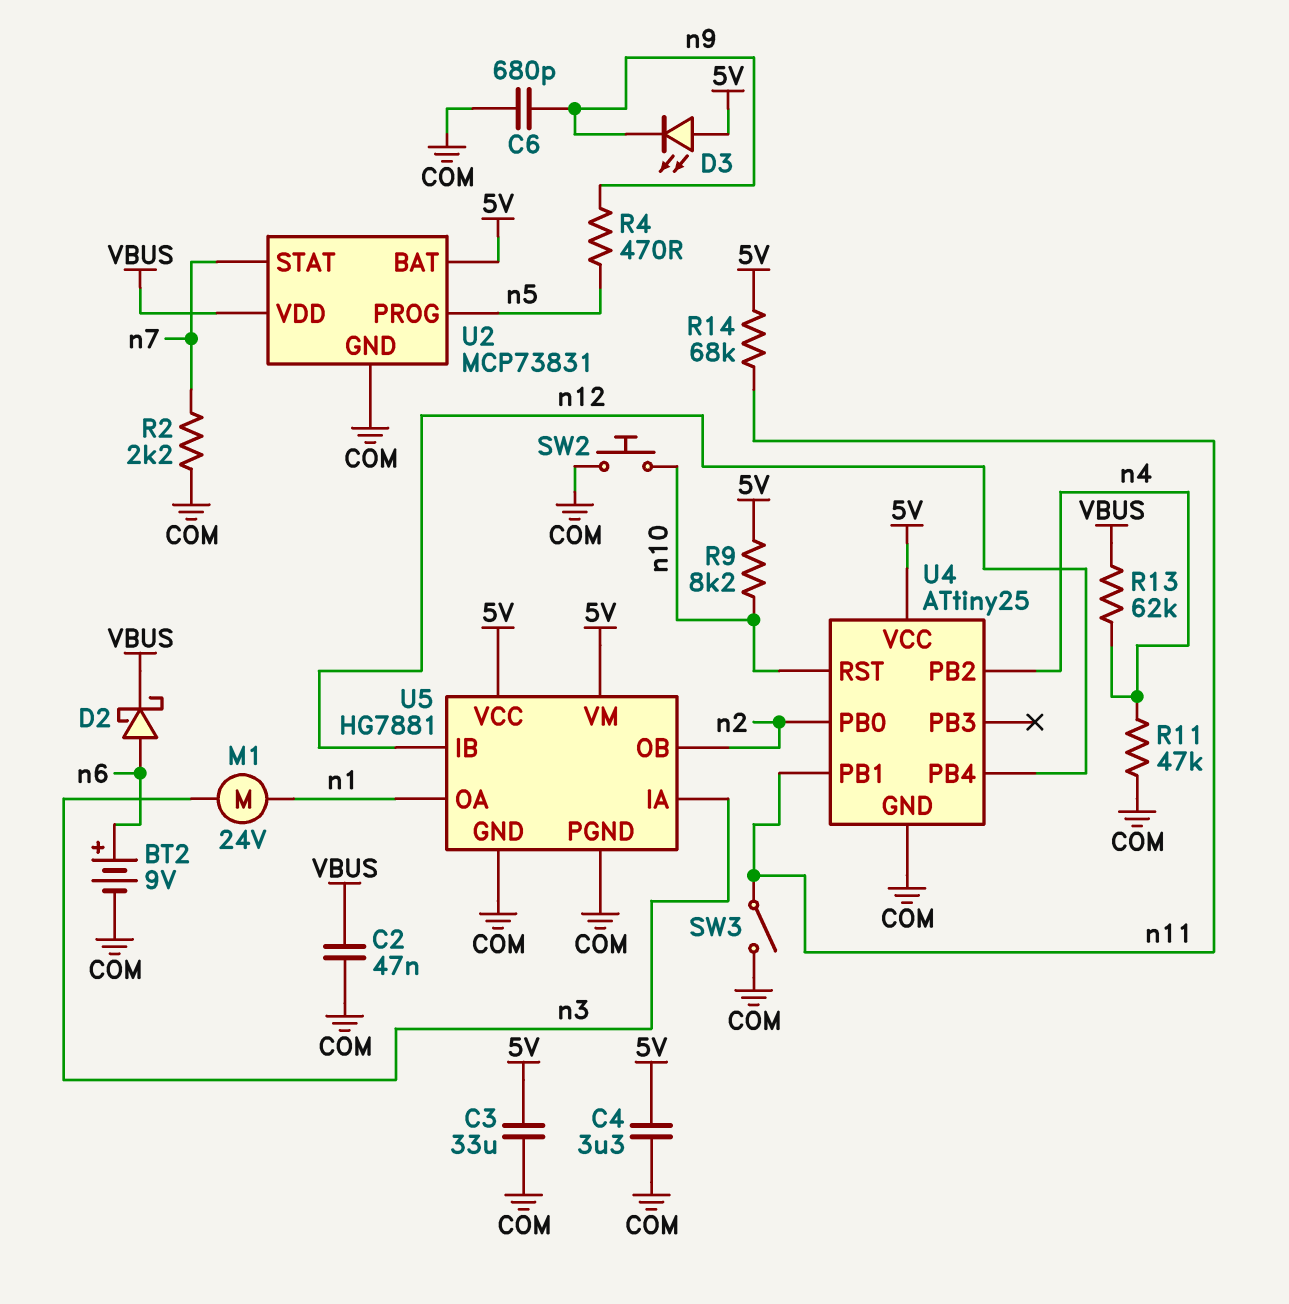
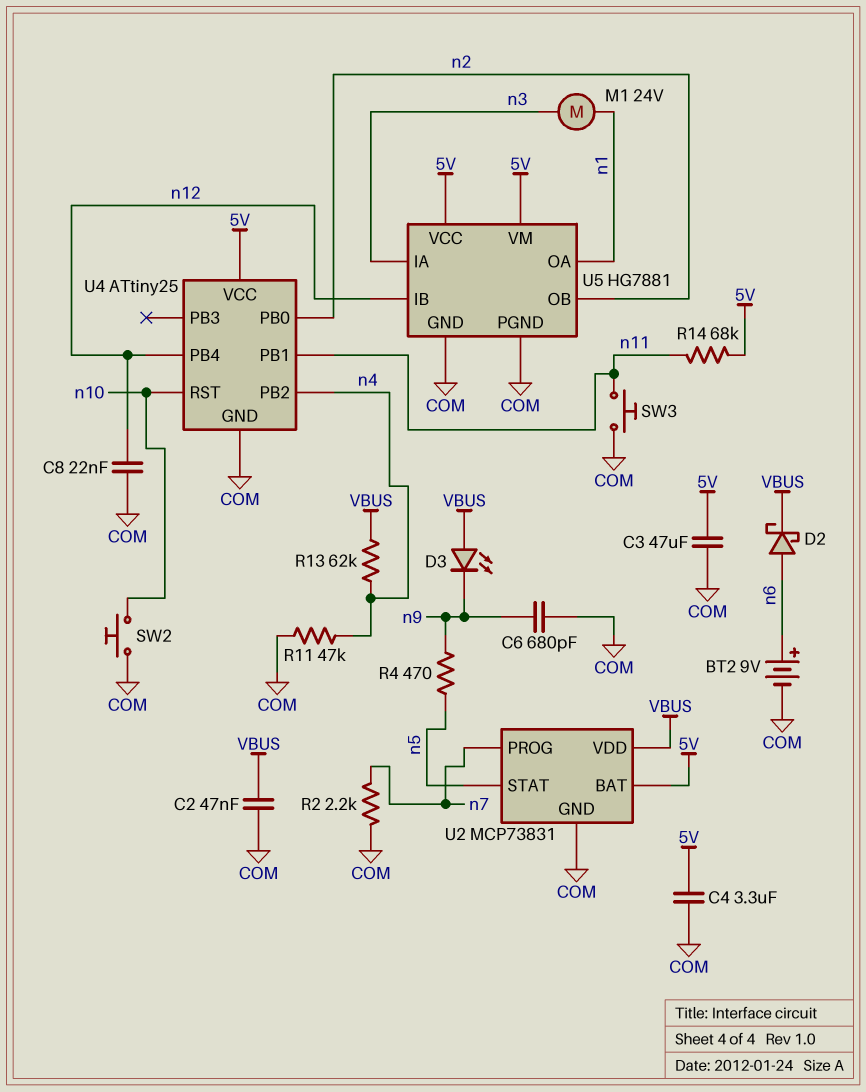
C3: 33uF (5V, COM) -> 47uF (5V, COM)
C8: none -> 22nF (COM, n12)
D3: LED (A 5V, K n9) -> LED (A VBUS, K n9)
R9: 8.2k (5V, n10) -> none
SW3: switch (COM, n11) -> button (COM, n11)
U2 pin PROG: n5 -> n7
U2 pin STAT: n7 -> n5

